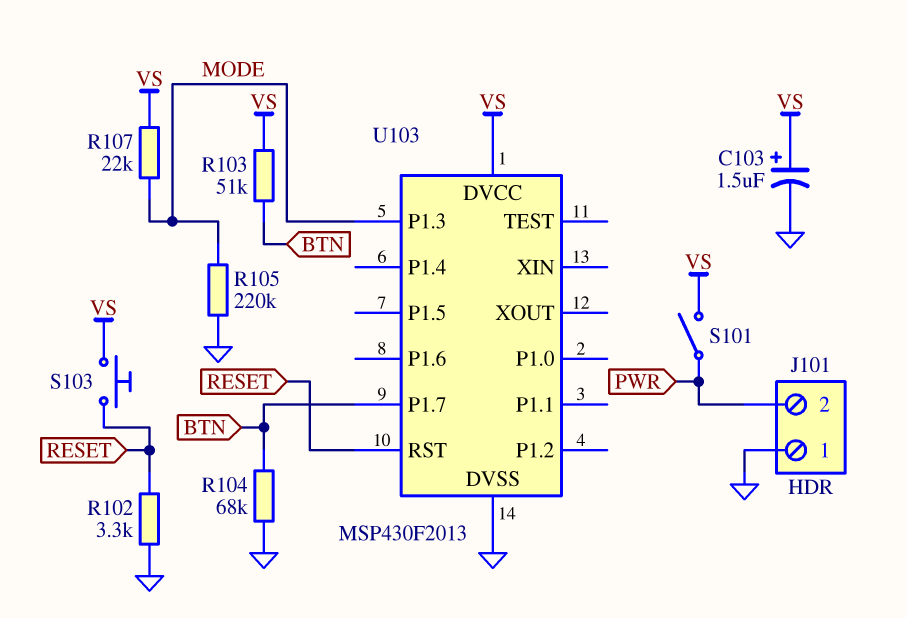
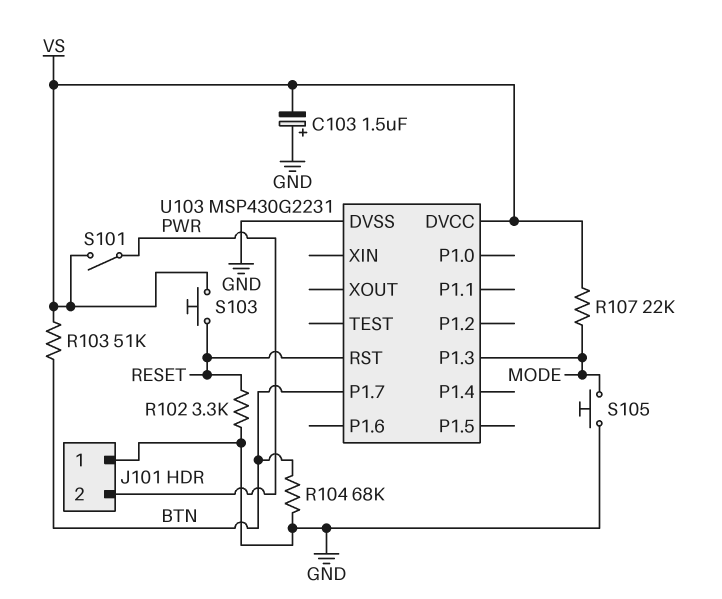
C103: 1.5uF (plus VS, minus GND) -> 1.5uF (plus GND, minus VS)
R105: 220k (GND, MODE) -> none
S105: none -> button (GND, MODE)
U103: MSP430F2013 -> MSP430G2231

